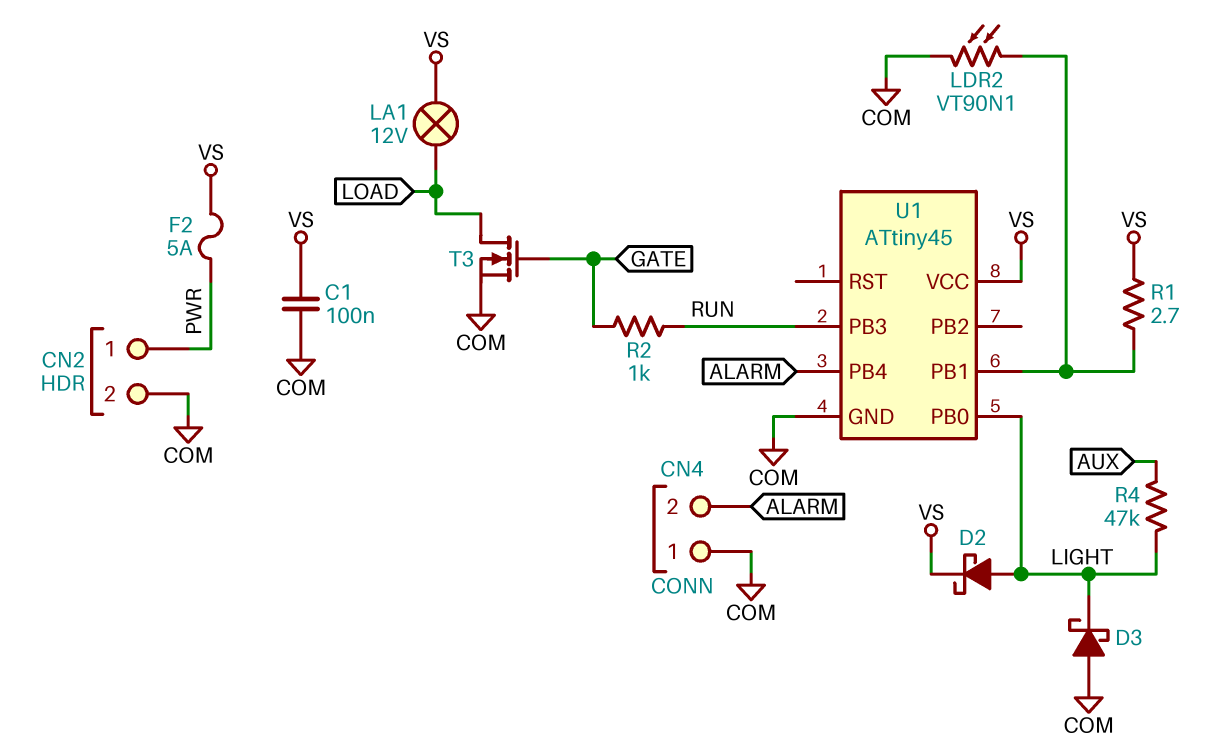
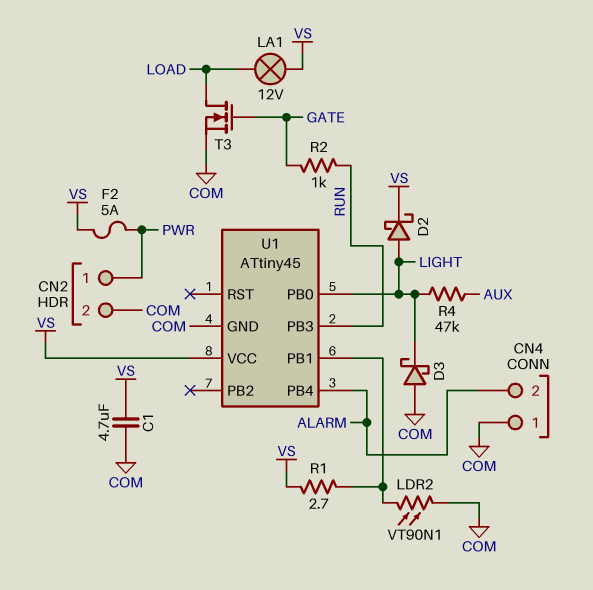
C1: 100nF (COM, VS) -> 4.7uF (COM, VS)

